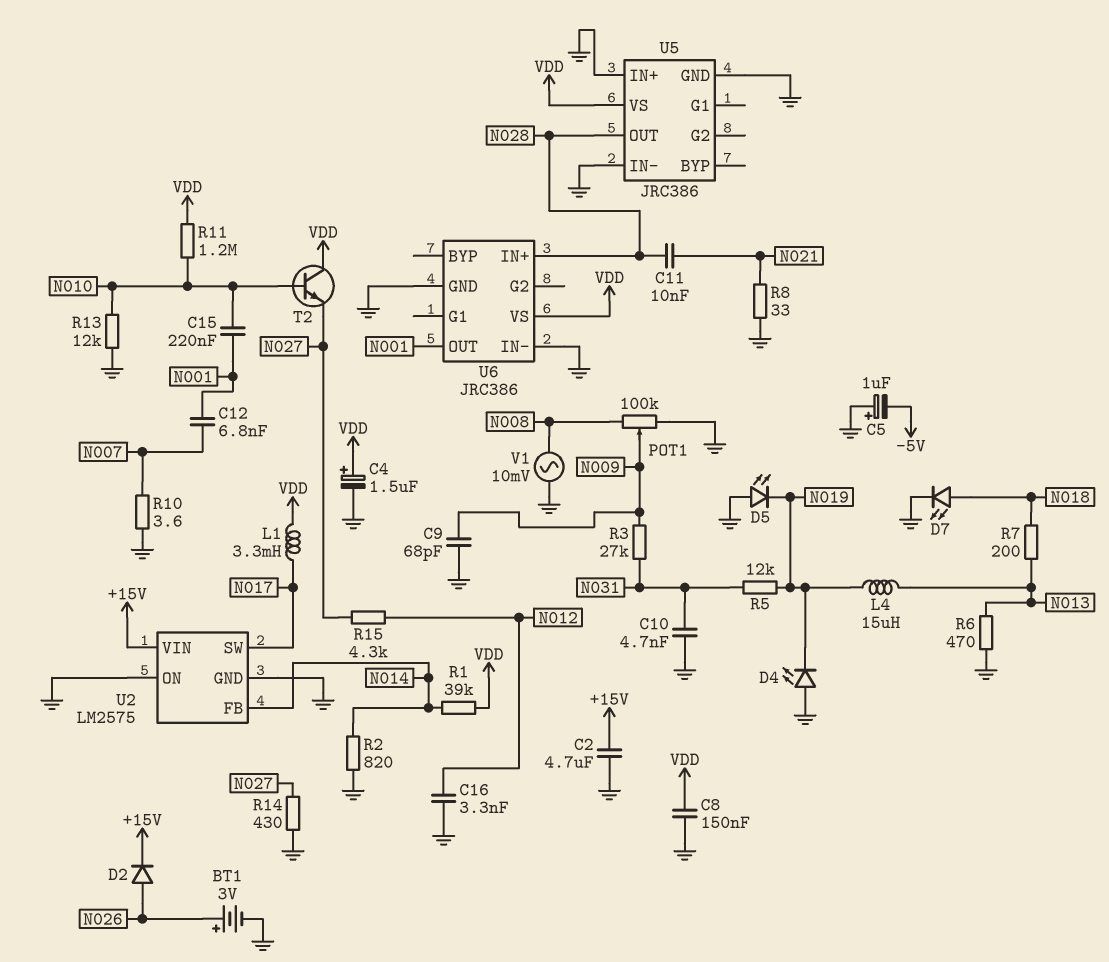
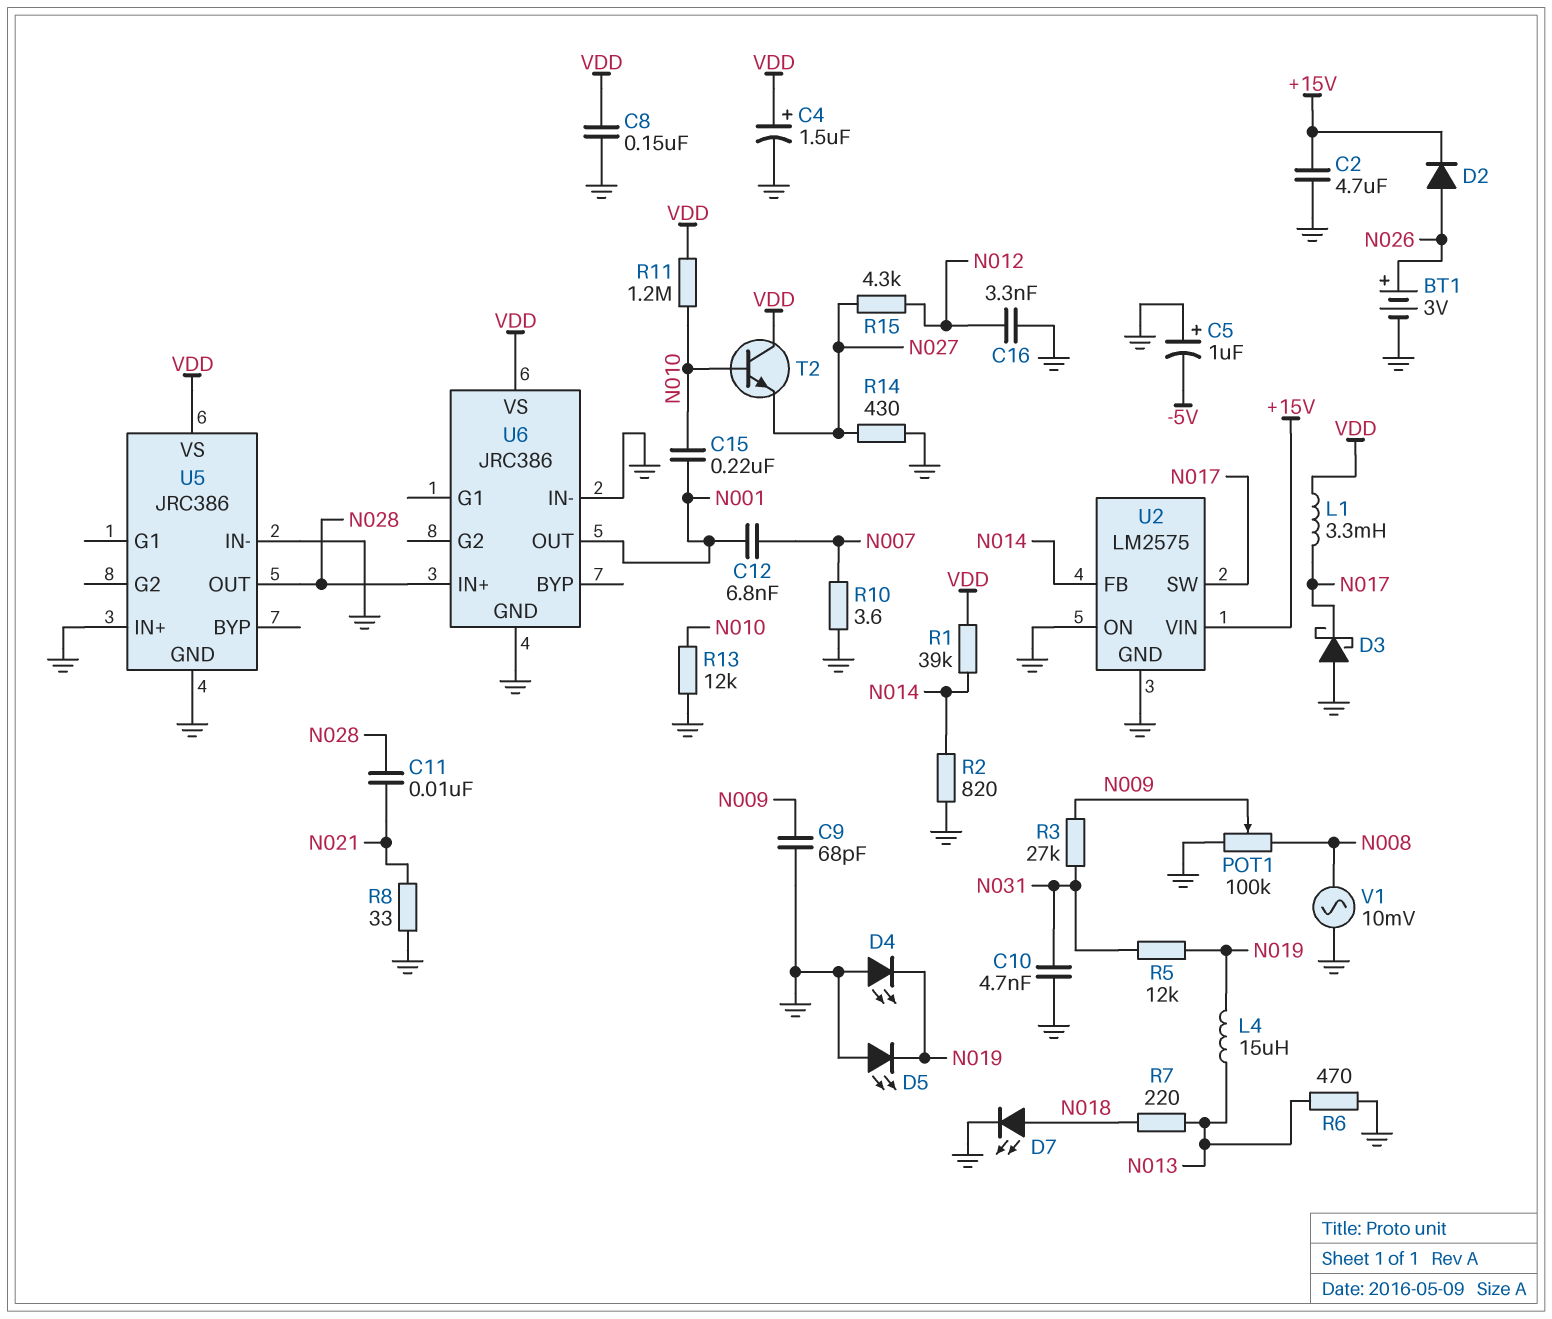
D3: none -> schottky (A GND, K N017)
R7: 200 (N013, N018) -> 220 (N013, N018)

